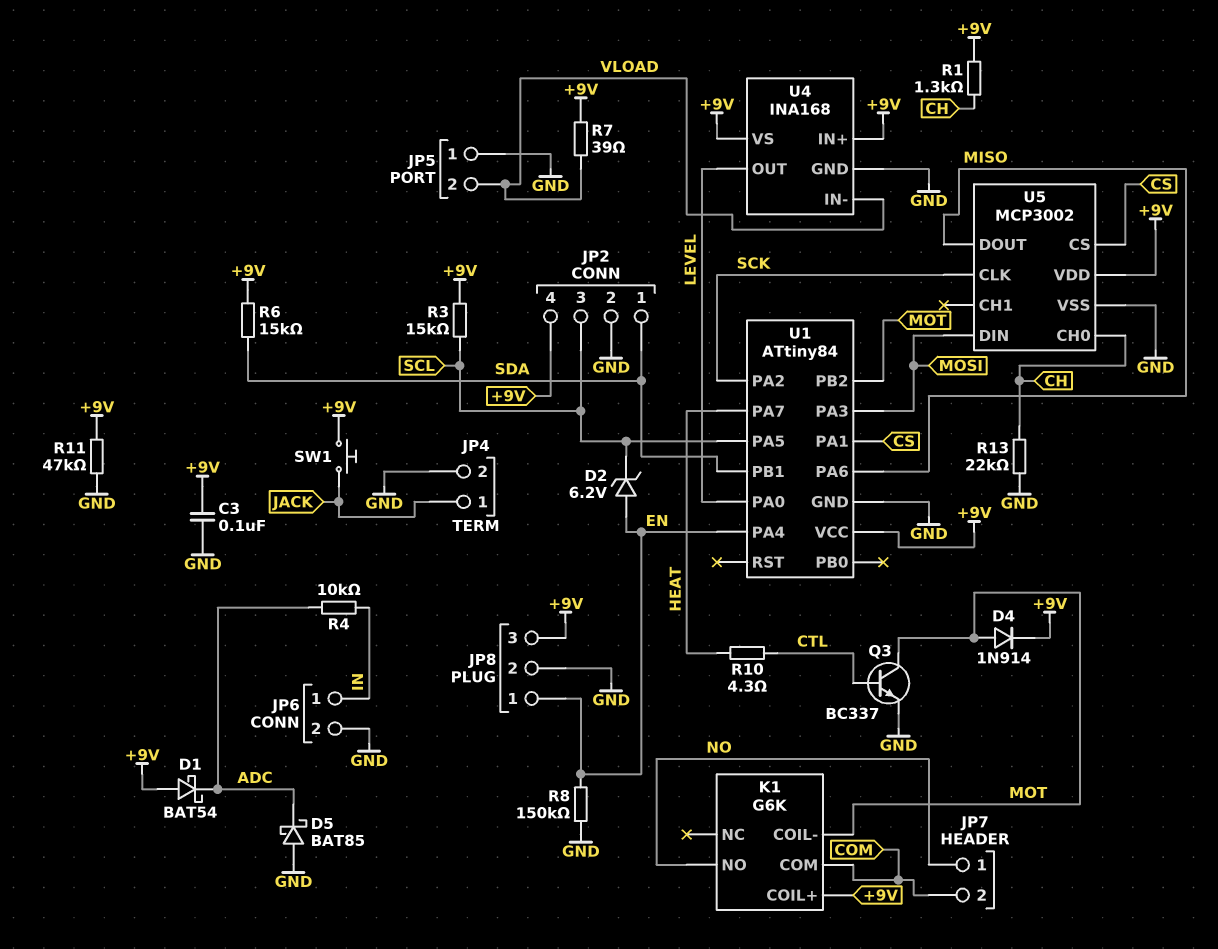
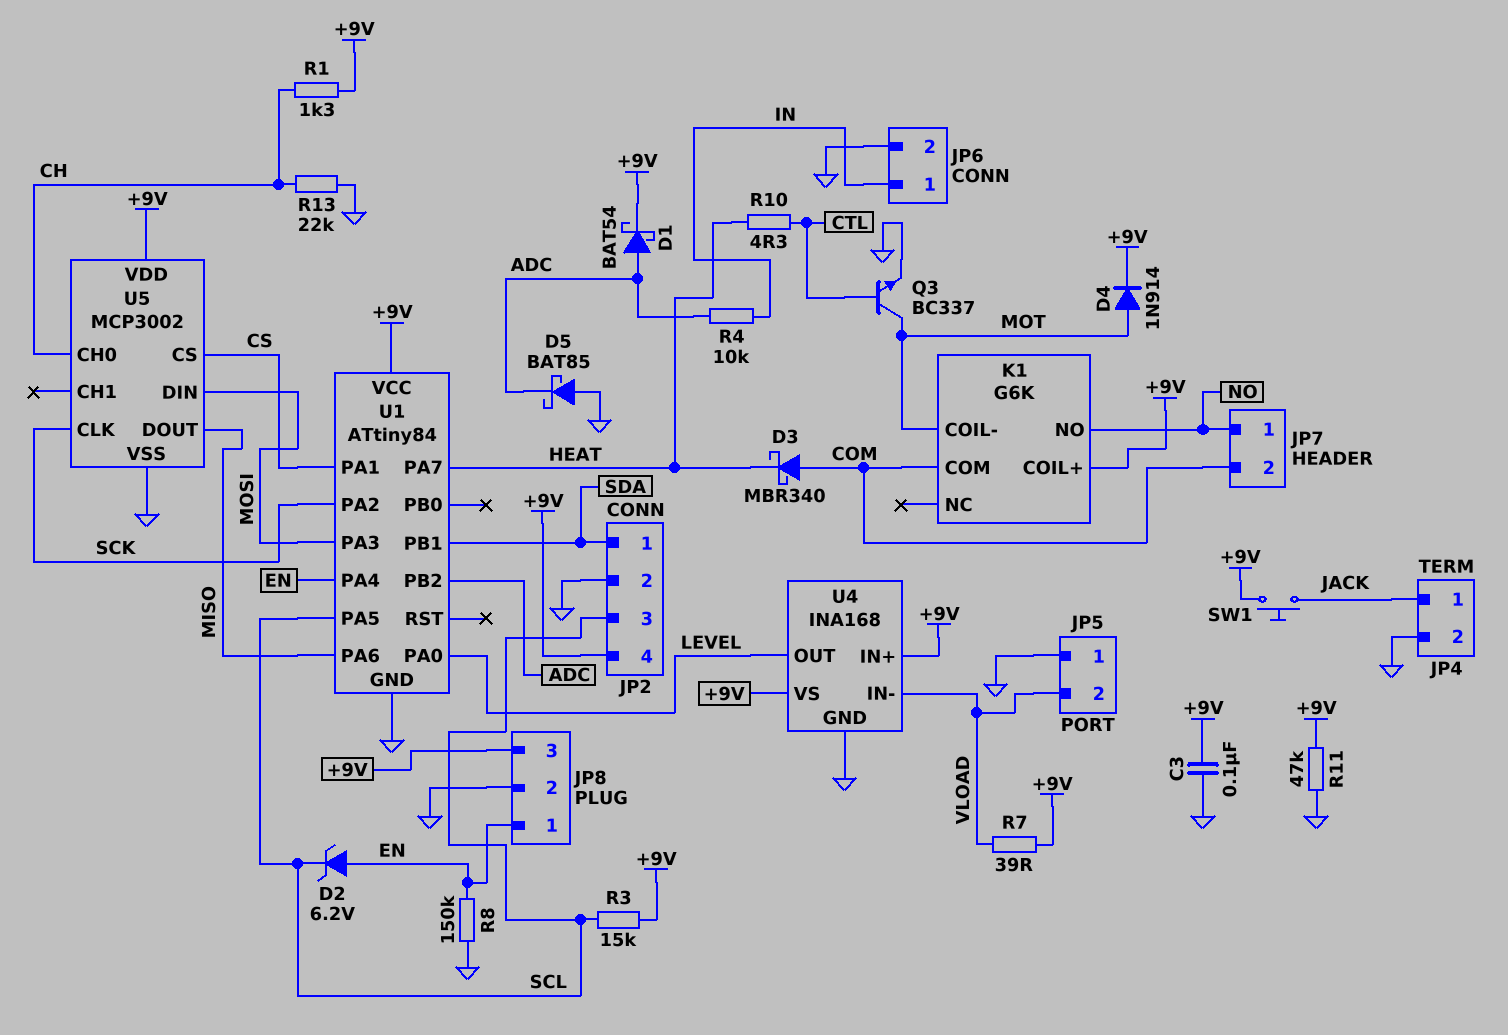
D1: schottky BAT54 (A +9V, K ADC) -> schottky BAT54 (A ADC, K +9V)
D3: none -> schottky MBR340 (A COM, K HEAT)
R6: 15k (+9V, SDA) -> none
U1 pin PB2: MOT -> ADC

